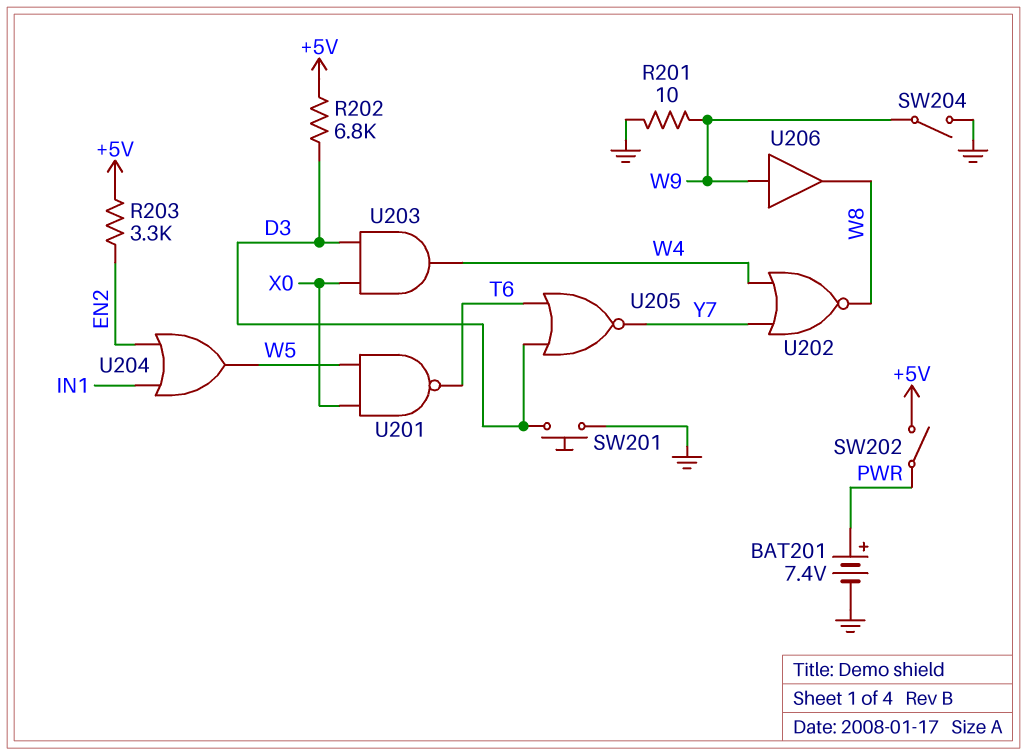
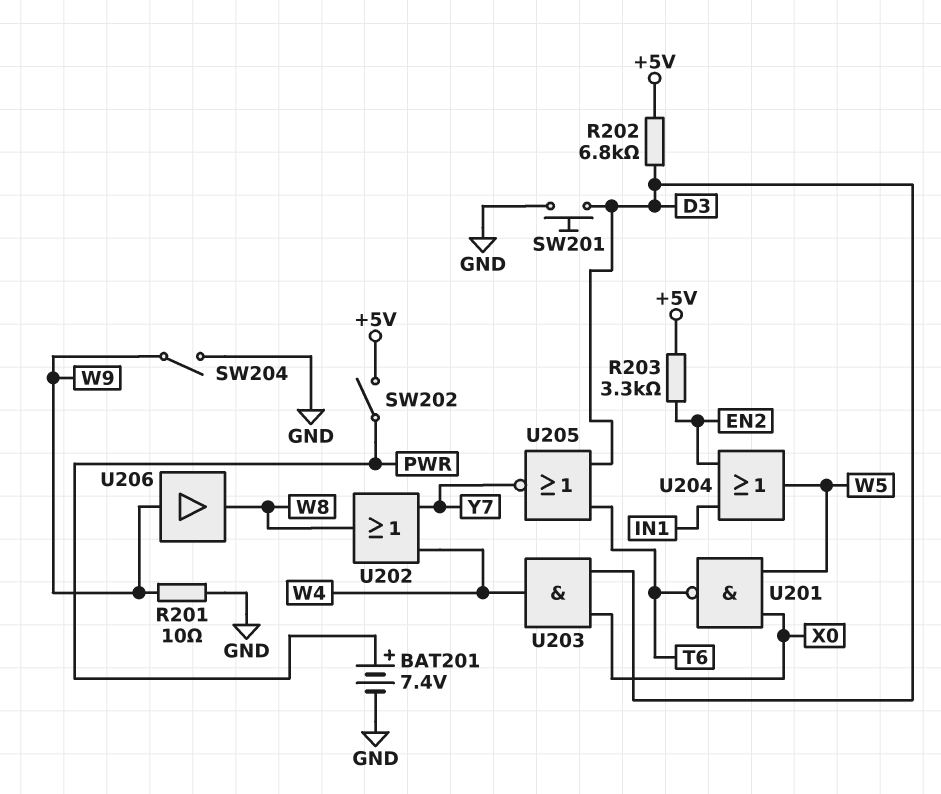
U202: NOR (in W4, in Y7, out W8) -> OR (in W4, in Y7, out W8)

